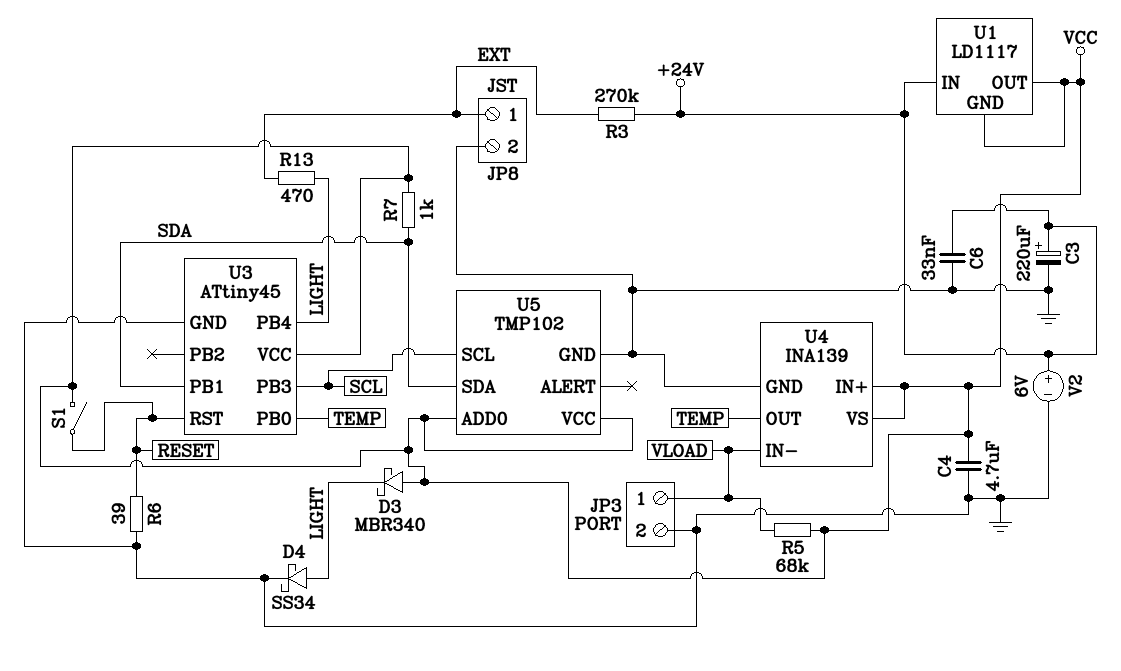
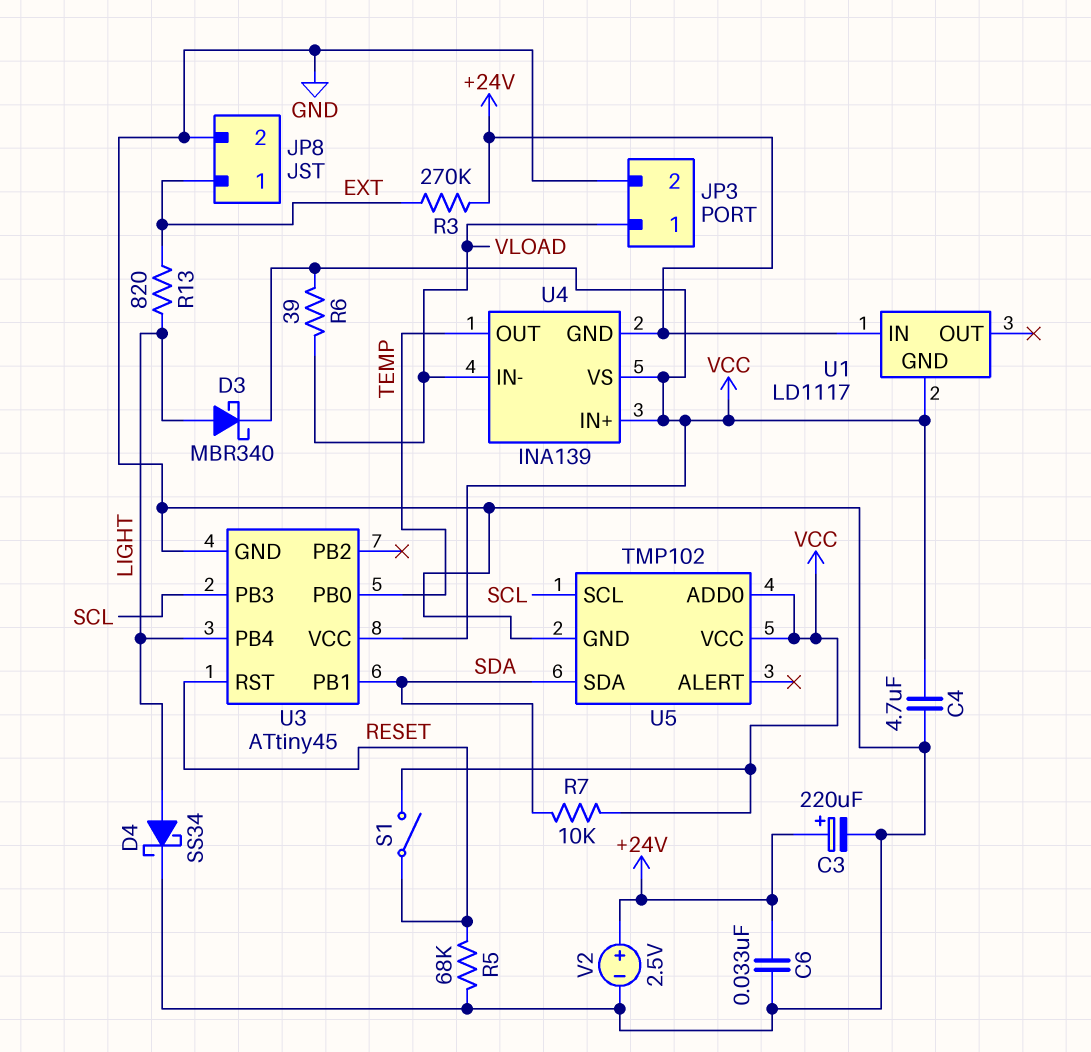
D3: schottky MBR340 (A VCC, K LIGHT) -> schottky MBR340 (A LIGHT, K VCC)
R5: 68k (VCC, VLOAD) -> 68k (GND, RESET)
R6: 39 (GND, RESET) -> 39 (VCC, VLOAD)
R7: 1k (SDA, VCC) -> 10k (SDA, VCC)
R13: 470 (EXT, LIGHT) -> 820 (EXT, LIGHT)
U1 pin OUT: VCC -> none
U4 pin GND: GND -> +24V
V2: 6V (plus +24V, minus GND) -> 2.5V (plus +24V, minus GND)

